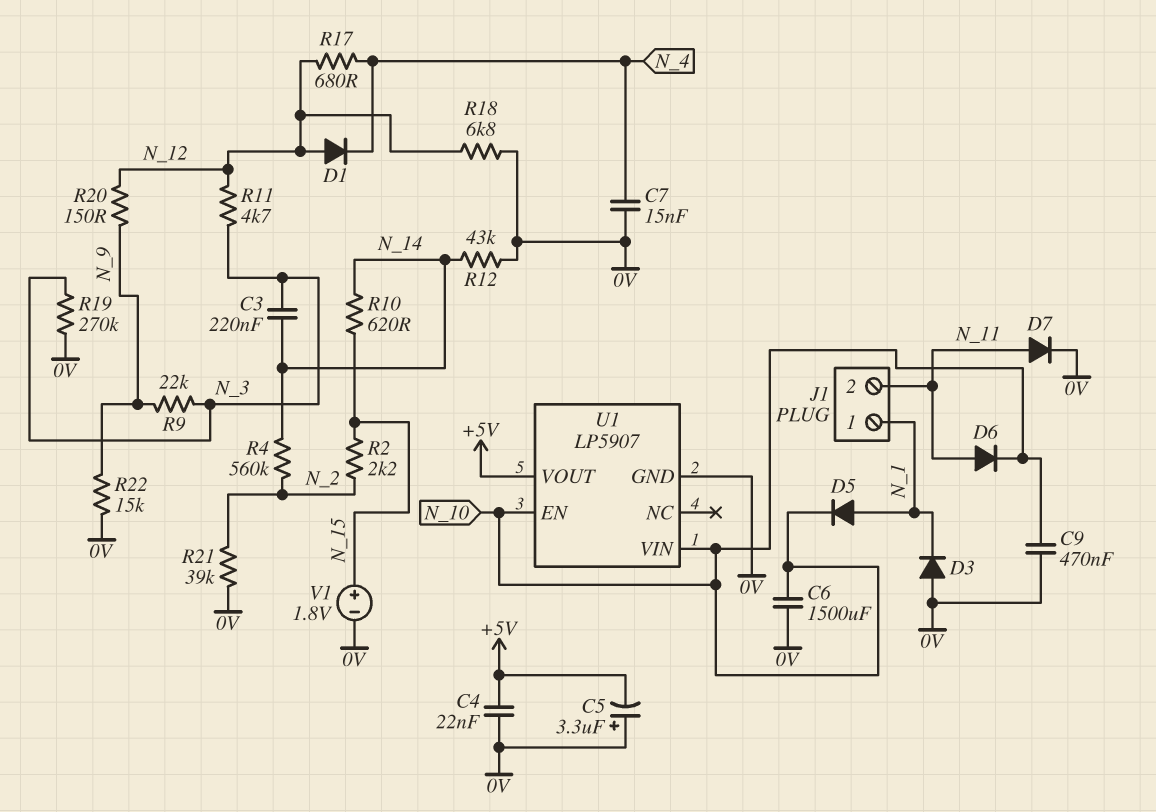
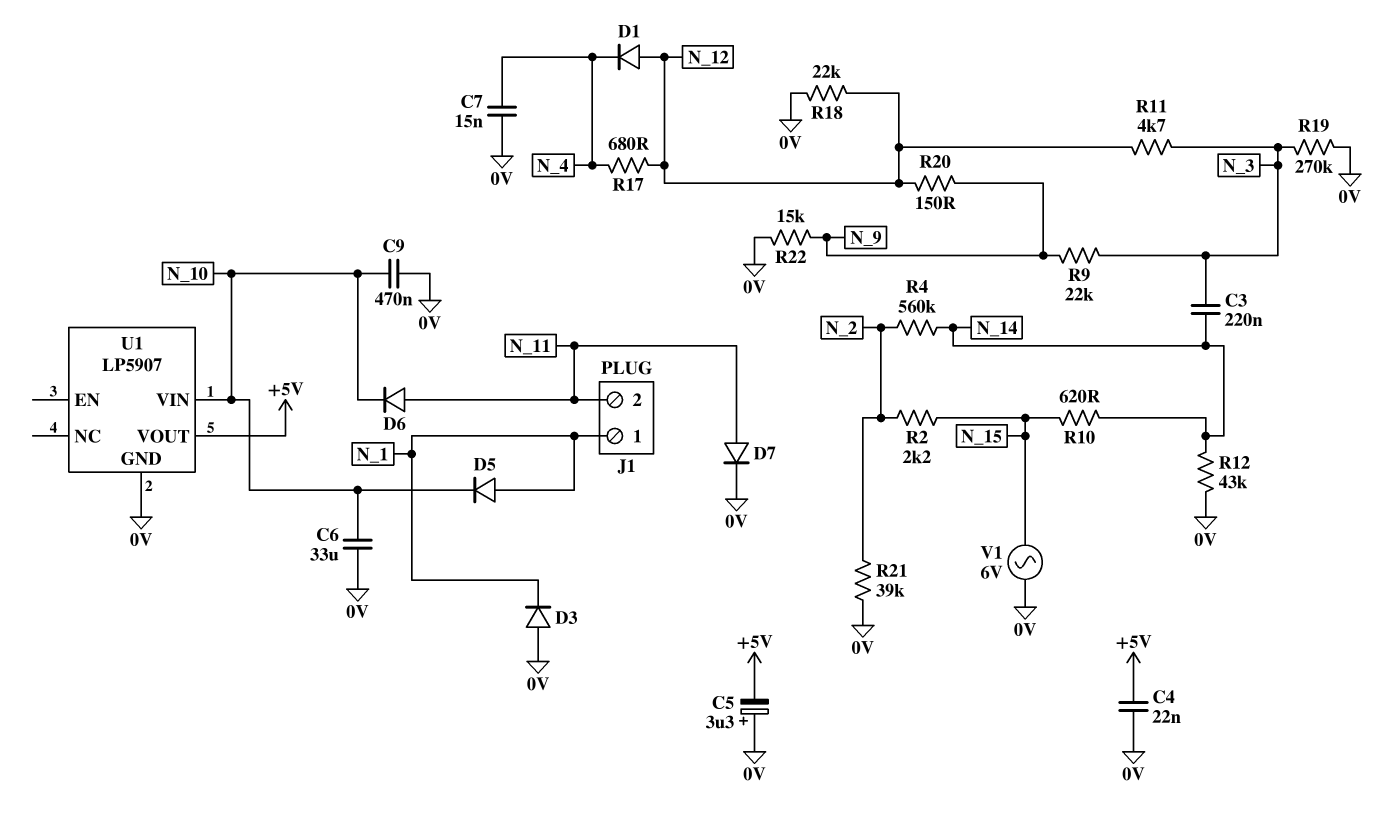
C6: 1500uF (0V, N_10) -> 33uF (0V, N_10)
R18: 6.8k (0V, N_12) -> 22k (0V, N_12)
U1 pin EN: N_10 -> none
V1: 1.8V (plus N_15, minus 0V) -> AC 6V (0V, N_15)

